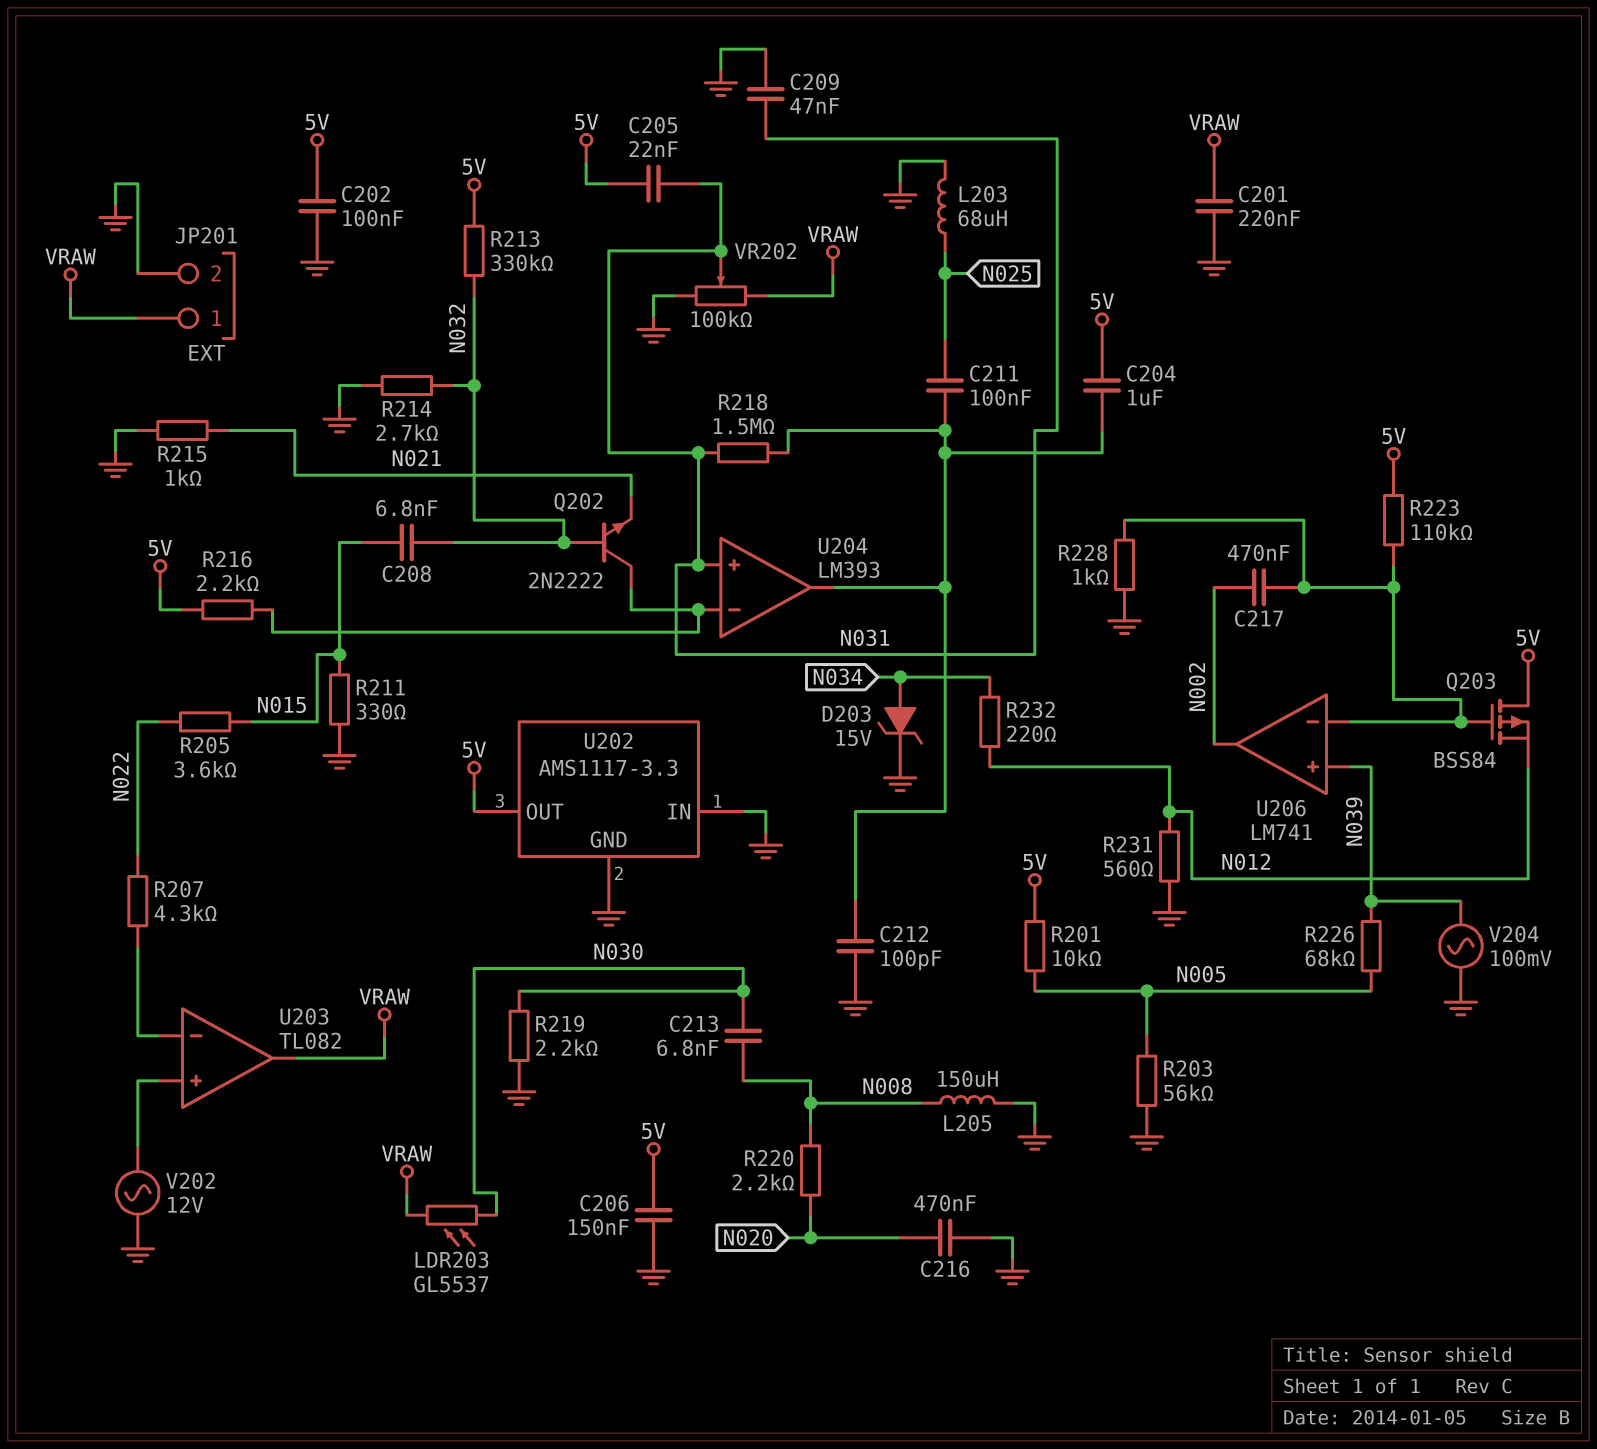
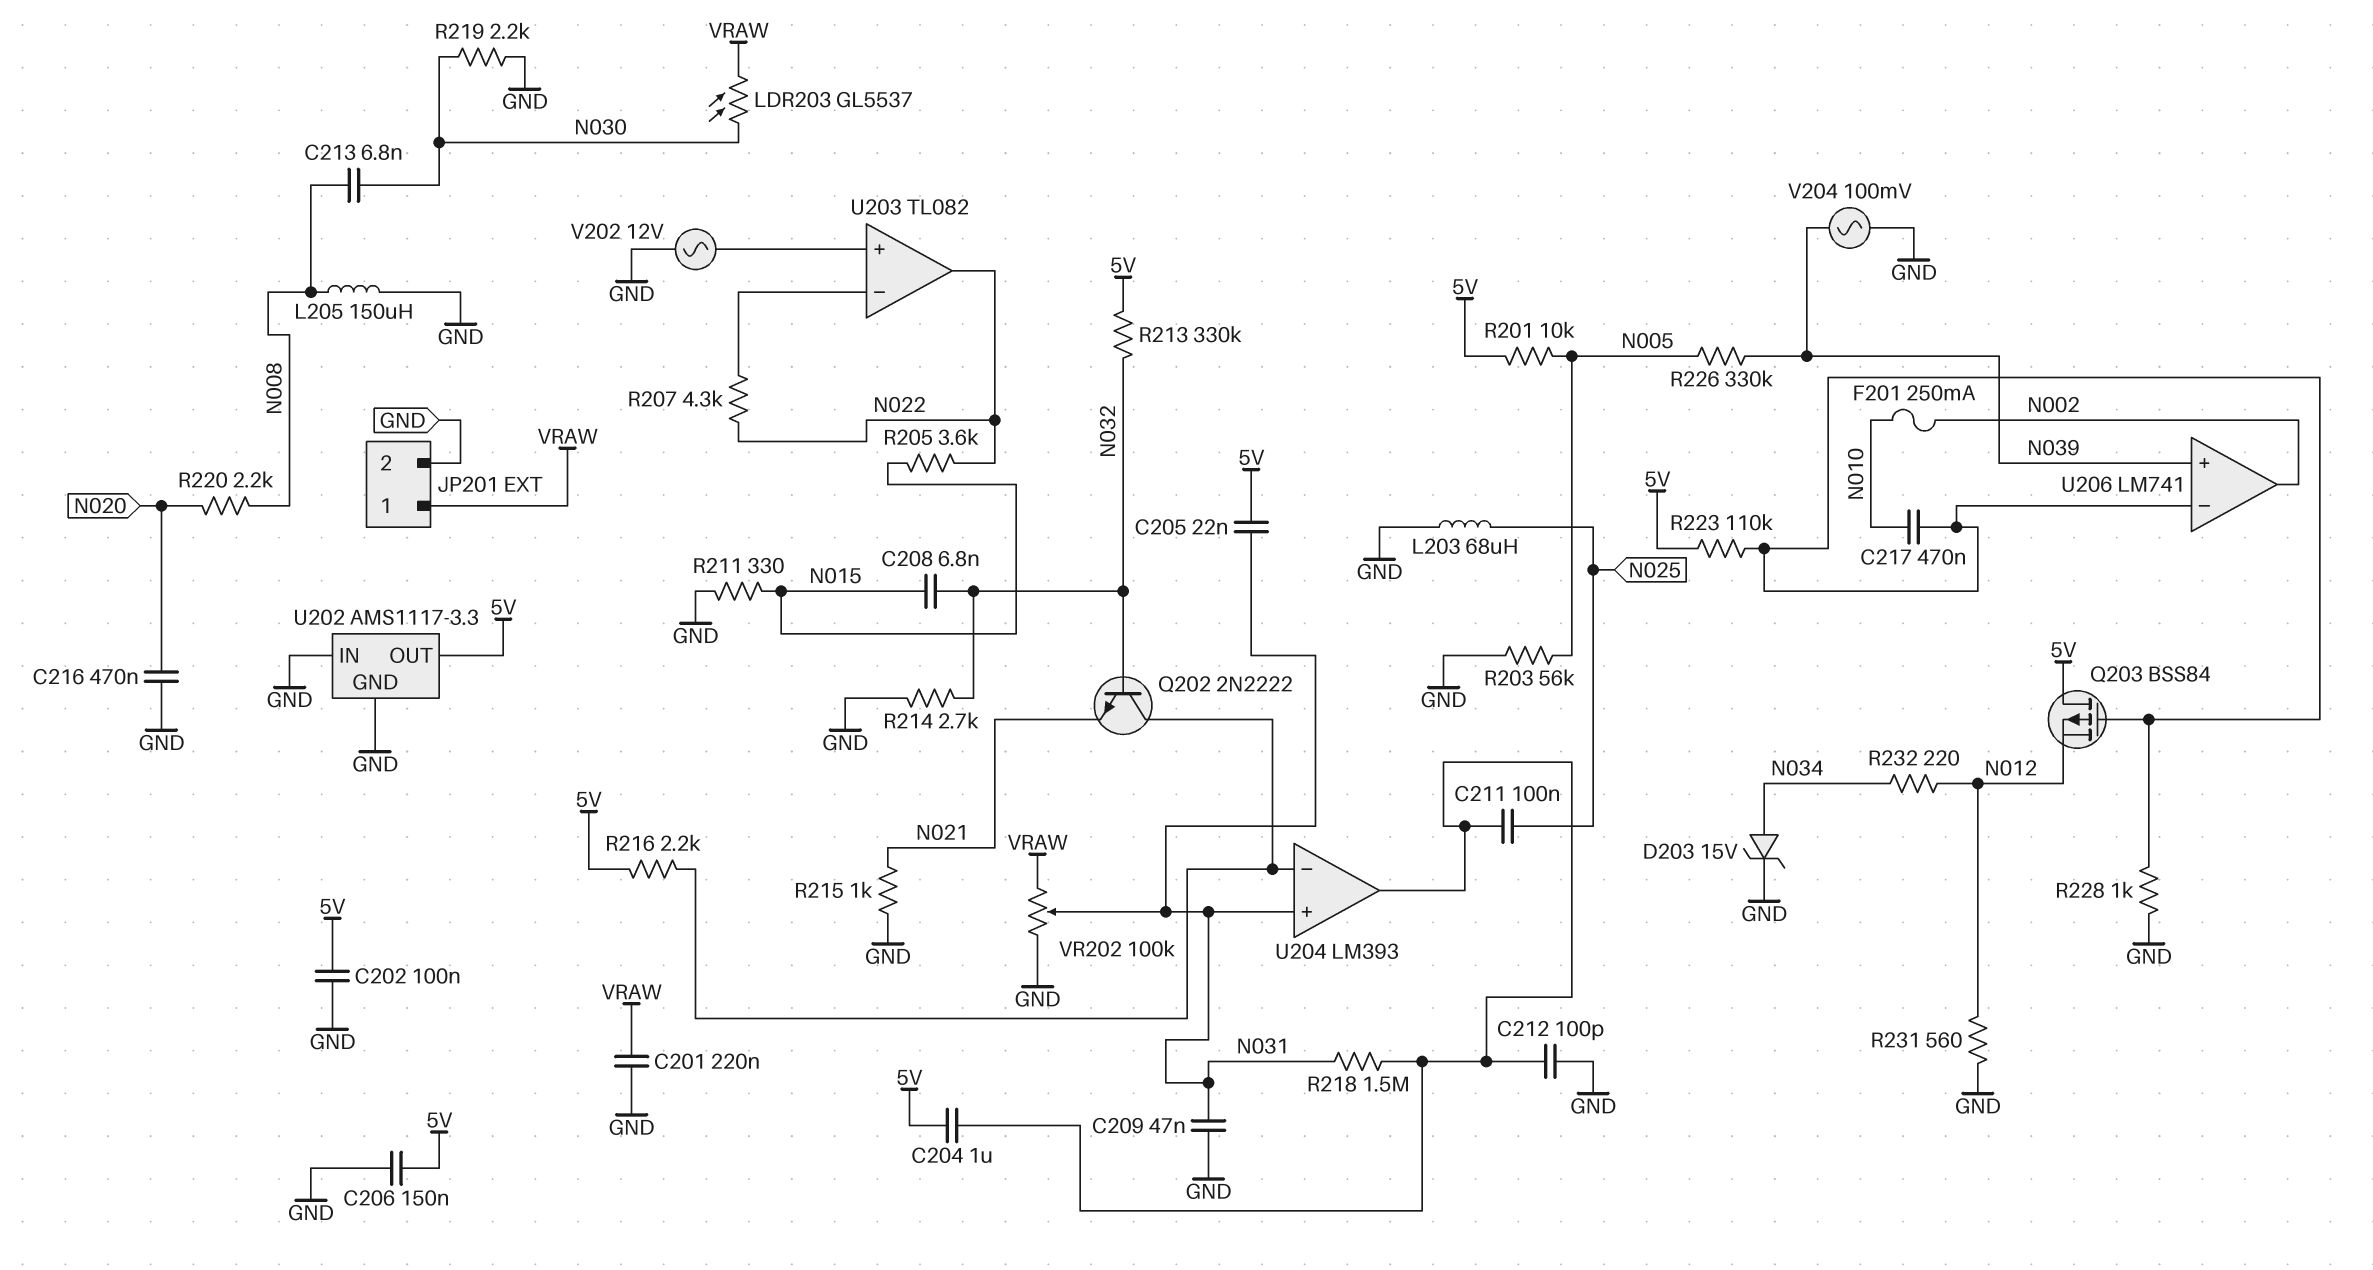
C217: 470nF (N002, U206/in-) -> 470nF (N010, U206/in-)
F201: none -> 250mA (N002, N010)
R226: 68k (N005, N039) -> 330k (N005, N039)
U203 pin out: VRAW -> N022

